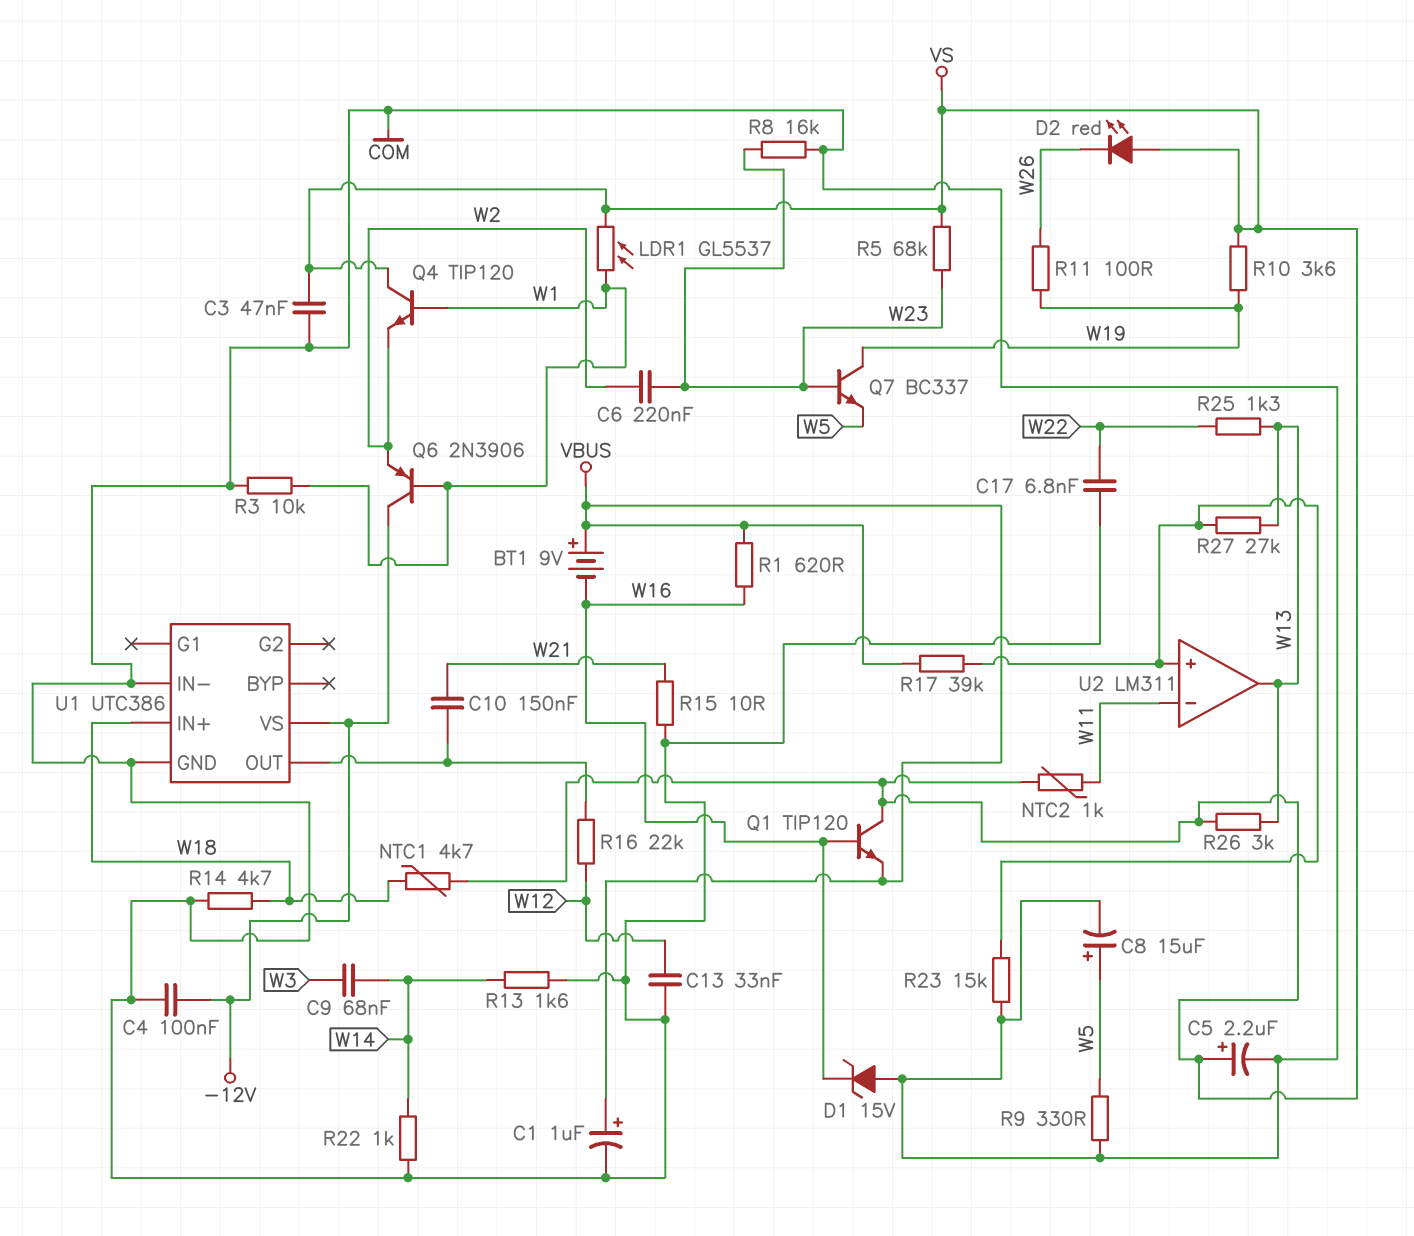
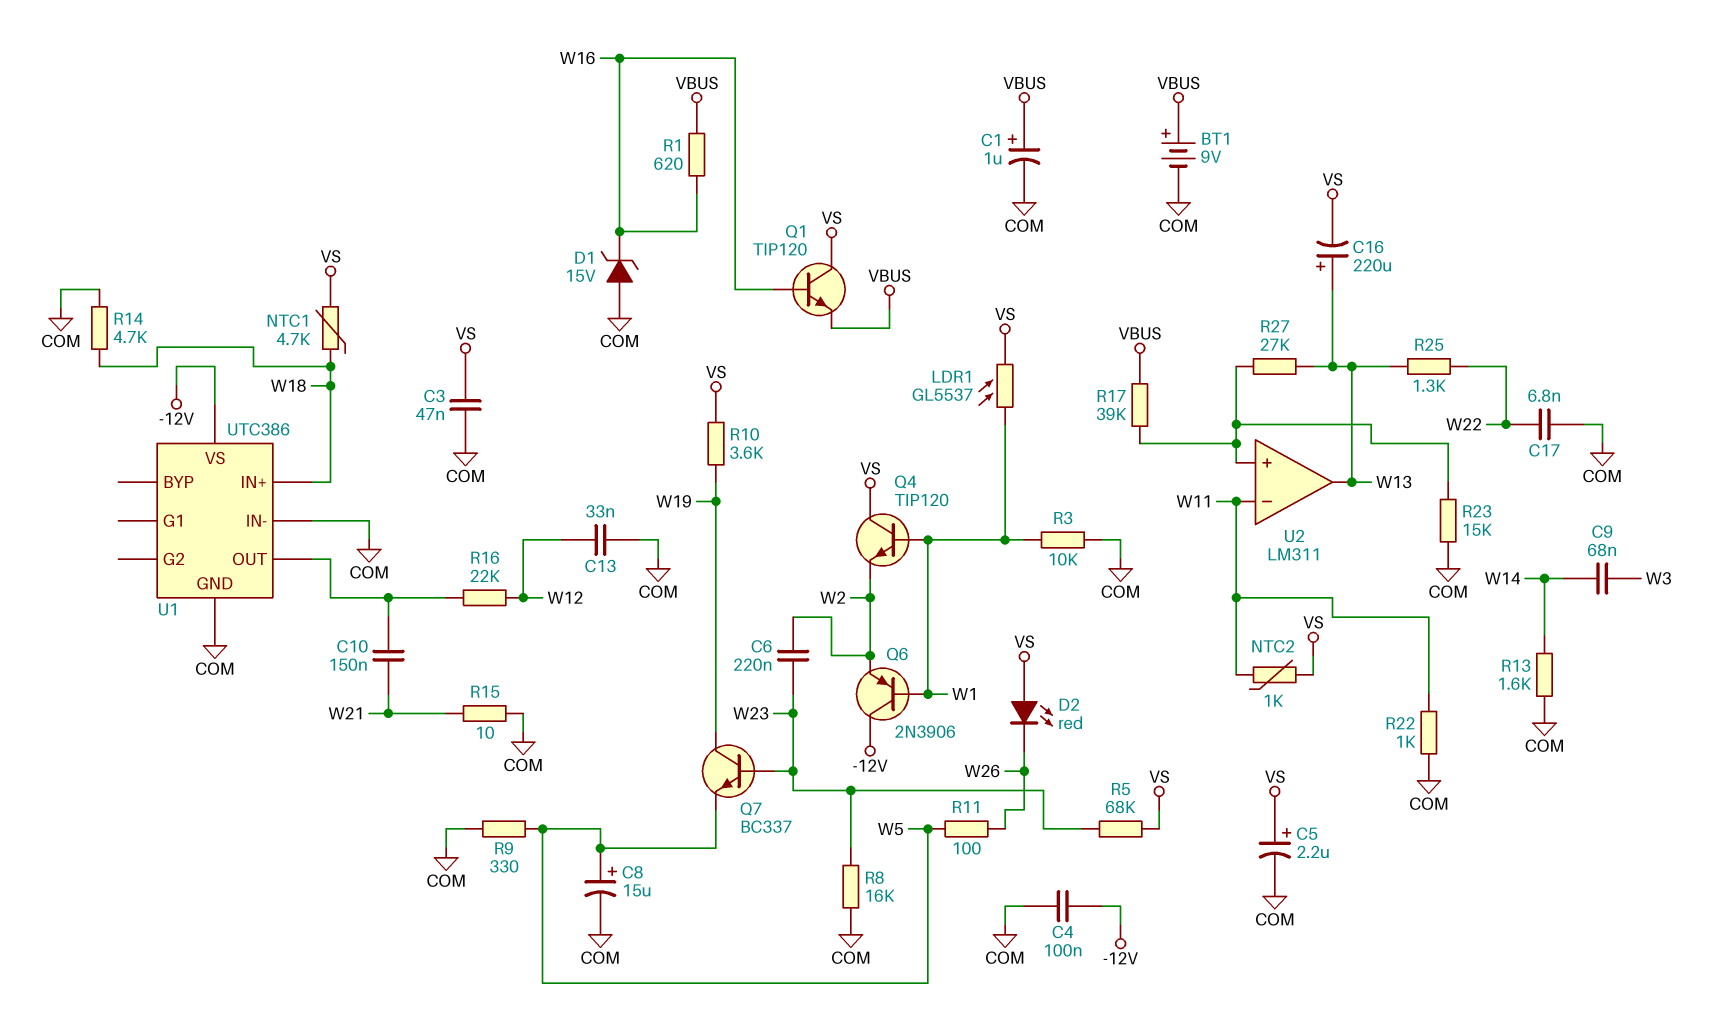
BT1: 9V (plus VBUS, minus W16) -> 9V (plus VBUS, minus COM)
C16: none -> 220uF (plus W13, minus VS)
R11: 100 (W19, W26) -> 100 (W5, W26)
R22: 1k (COM, W14) -> 1k (COM, W11)
R26: 3k (VS, W13) -> none

